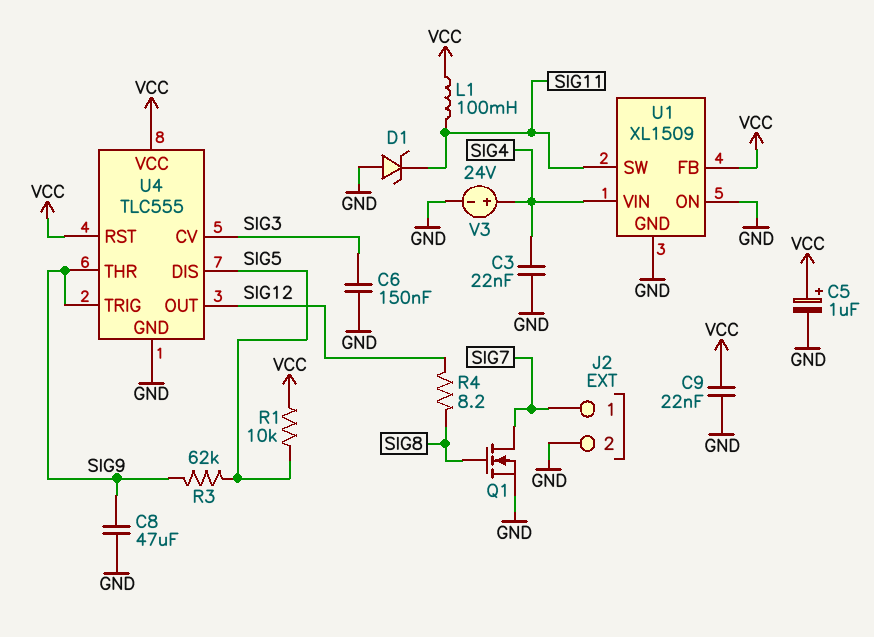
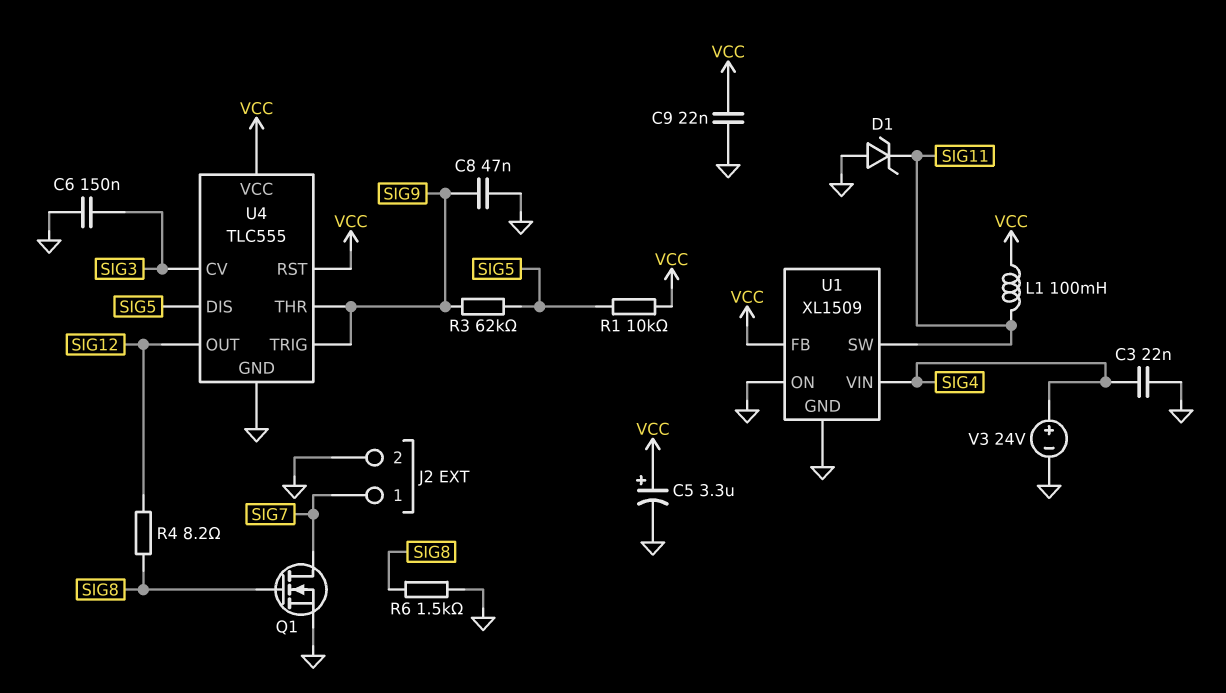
C5: 1uF (plus VCC, minus GND) -> 3.3uF (plus VCC, minus GND)
C8: 47uF (GND, SIG9) -> 47nF (GND, SIG9)
R6: none -> 1.5k (GND, SIG8)

